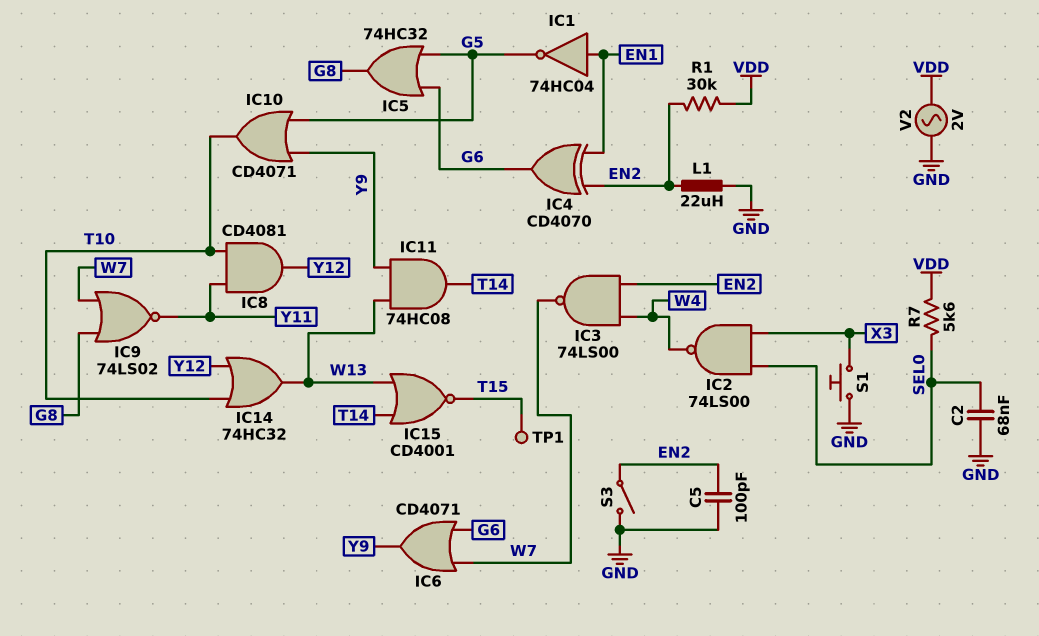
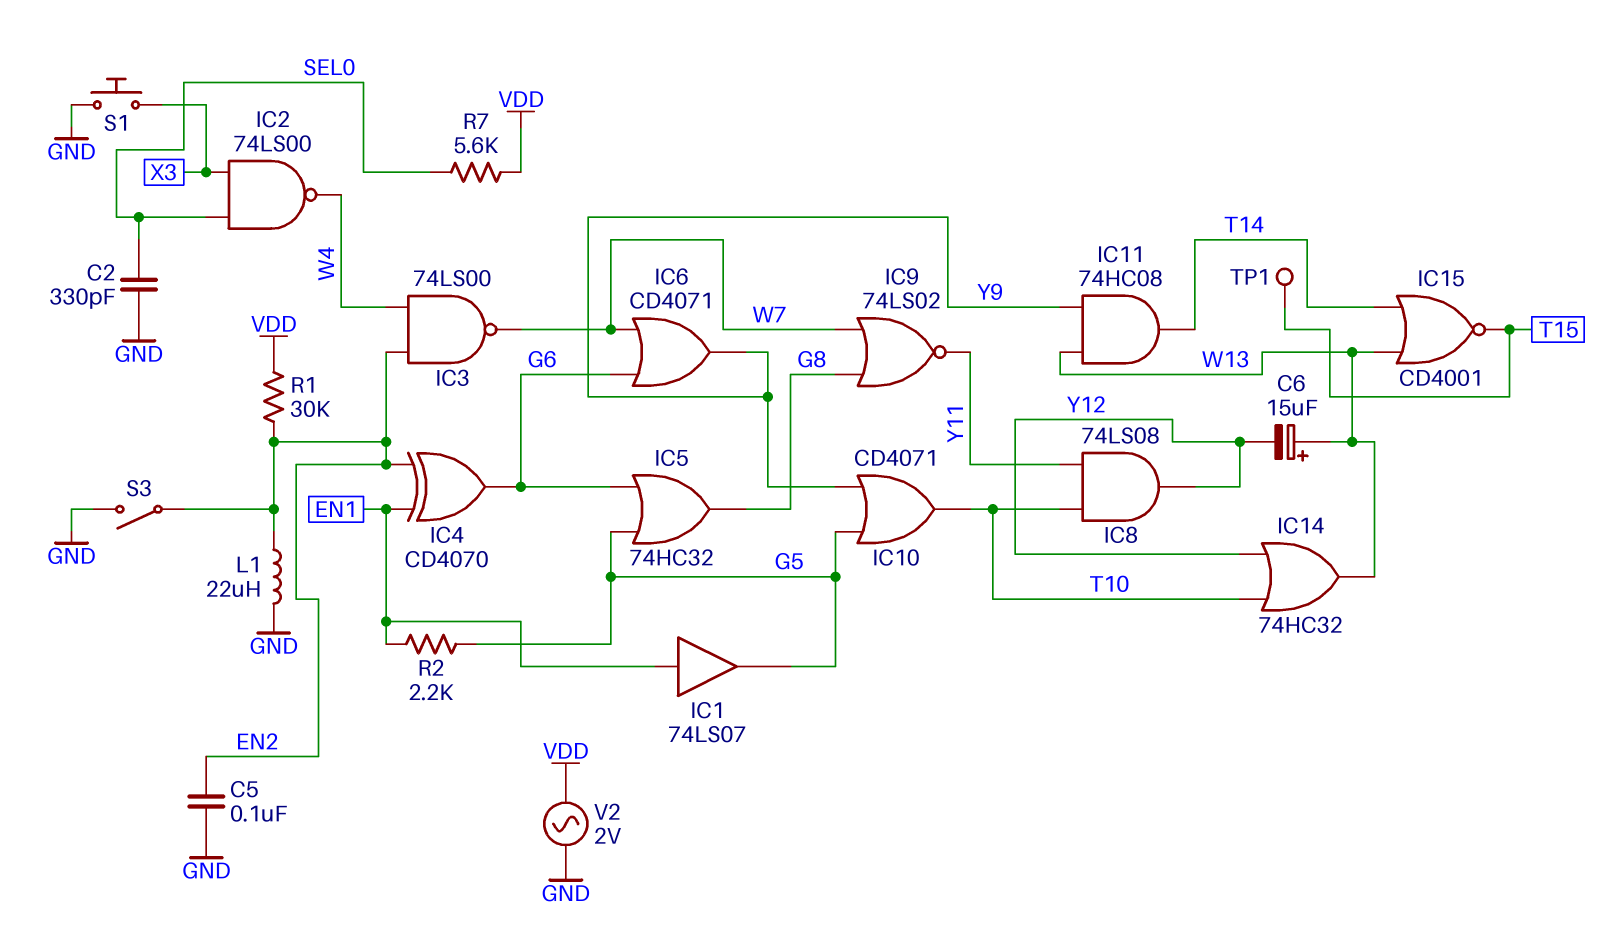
C2: 68nF (GND, SEL0) -> 330pF (GND, SEL0)
C5: 100pF (EN2, GND) -> 100nF (EN2, GND)
C6: none -> 15uF (plus W13, minus Y12)
IC1: NOT 74HC04 (in EN1, out G5) -> buffer 74LS07 (in EN1, out G5)
IC8: AND CD4081 (in T10, in Y11, out Y12) -> AND 74LS08 (in T10, in Y11, out Y12)
R2: none -> 2.2k (EN1, G5)

